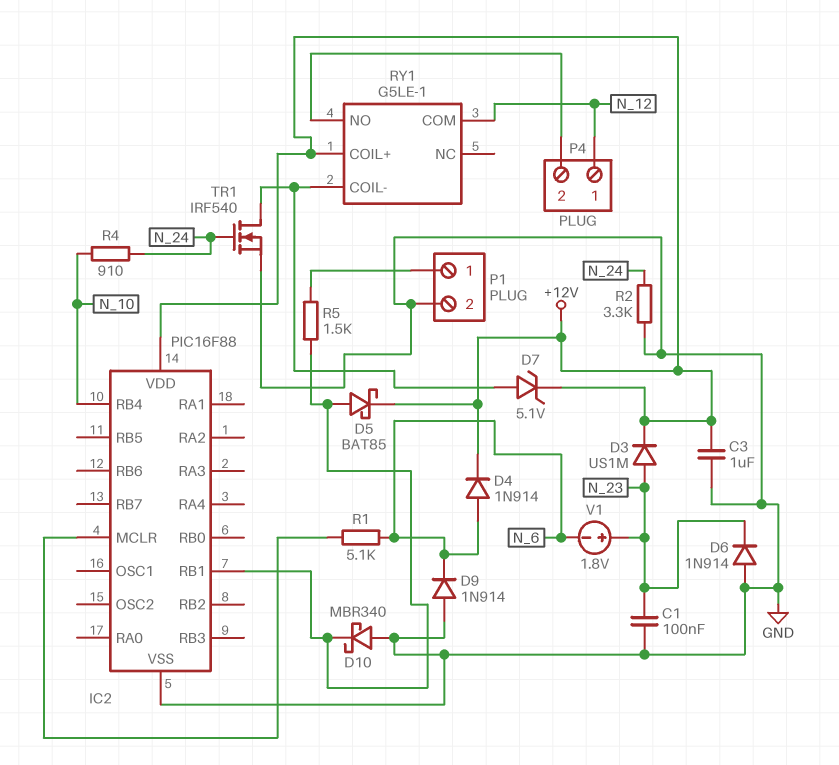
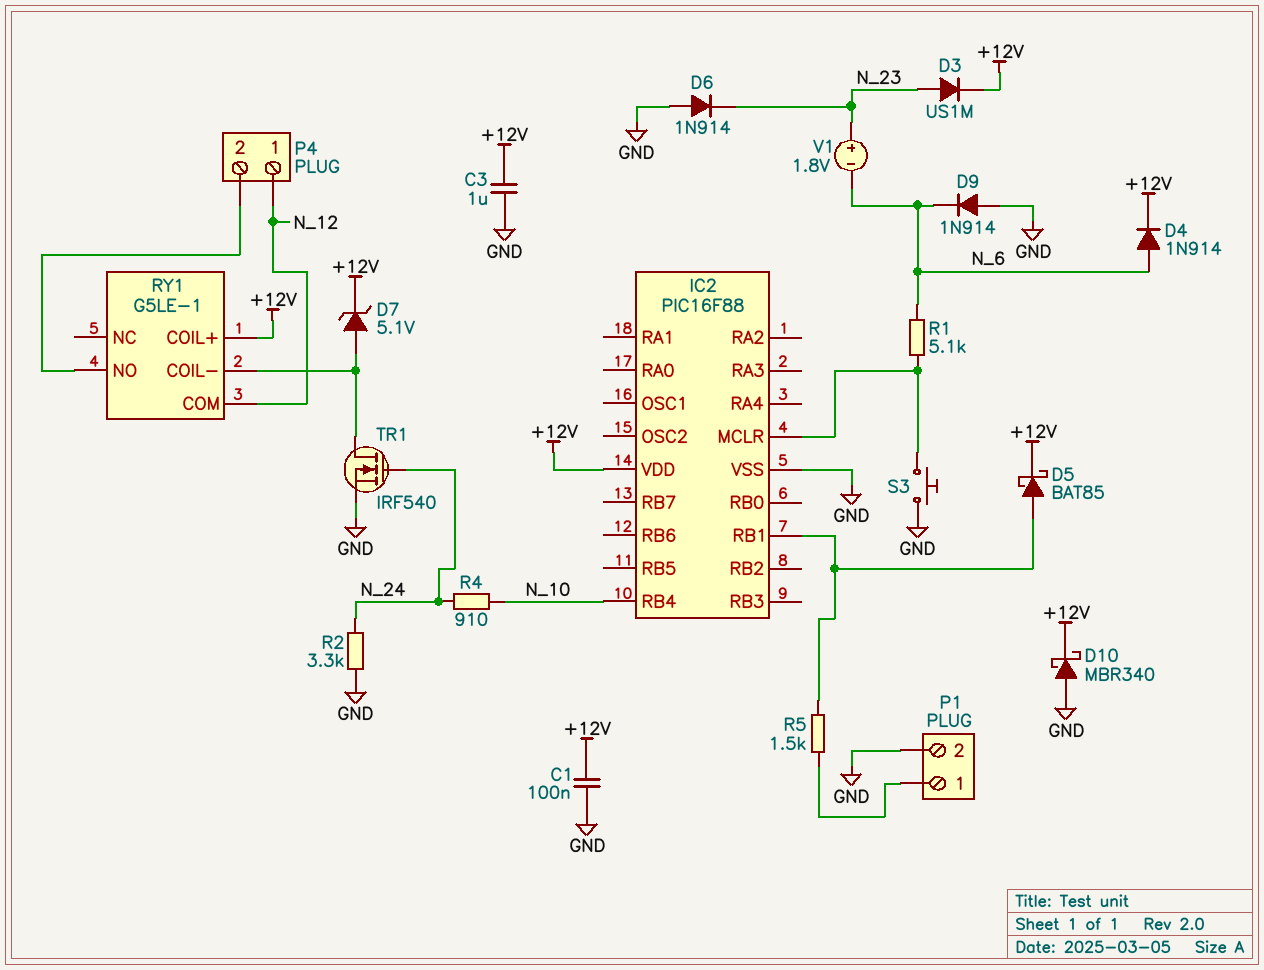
C1: 100nF (GND, N_23) -> 100nF (+12V, GND)
D10: schottky MBR340 (A GND, K IC2/RB1) -> schottky MBR340 (A GND, K +12V)
S3: none -> button (GND, IC2/MCLR)

